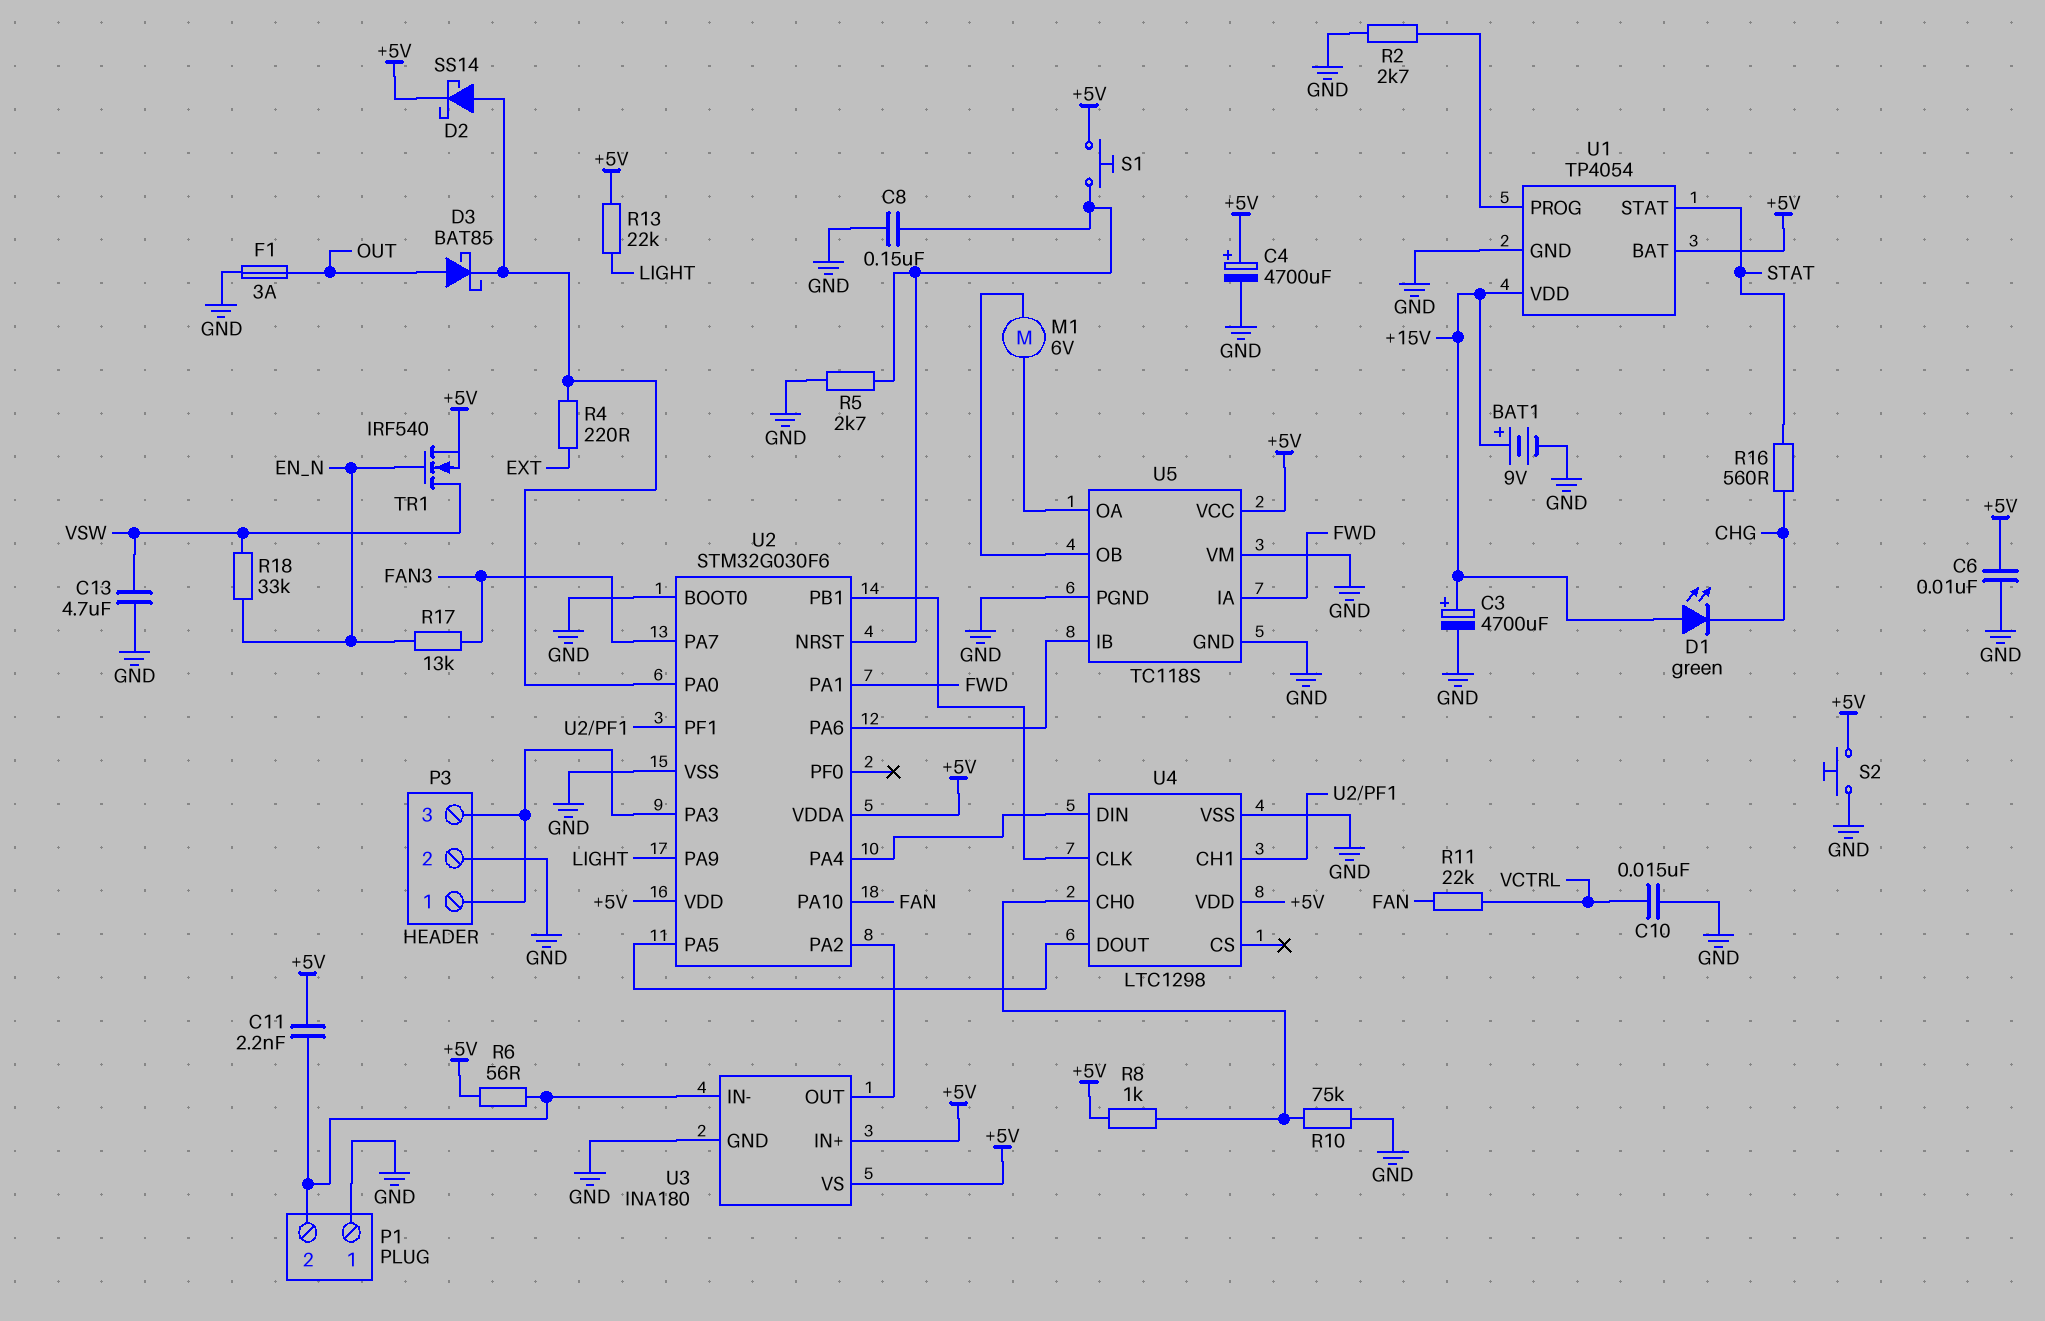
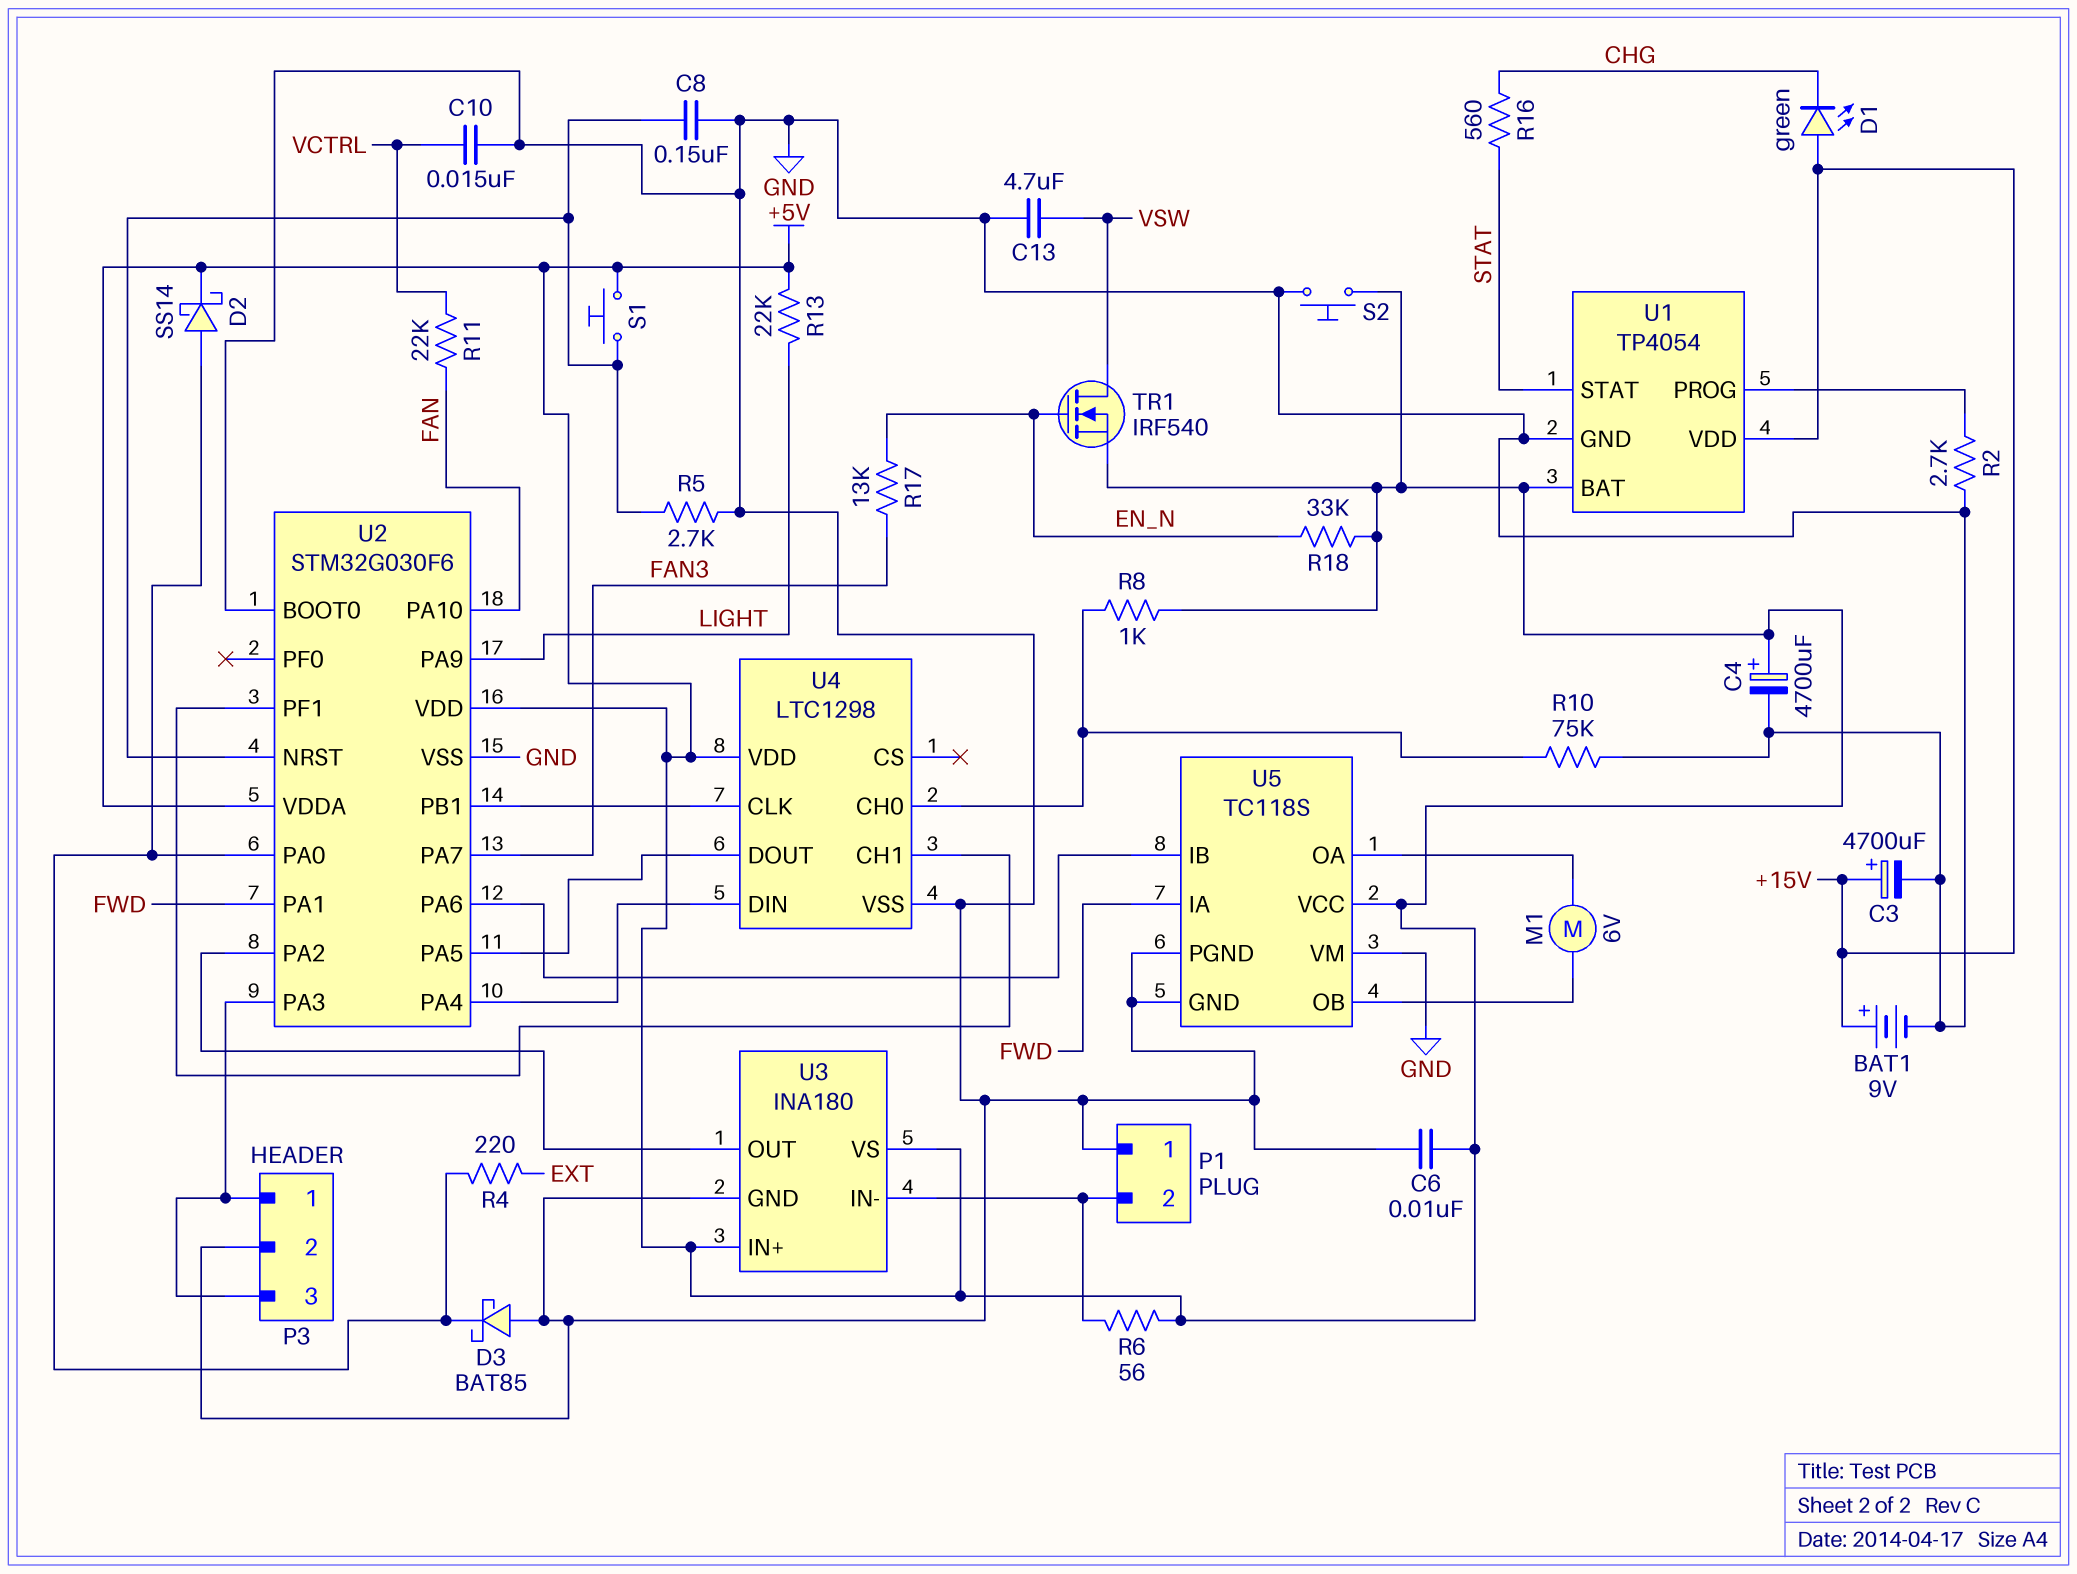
C11: 2.2nF (+5V, P1/2) -> none
D3: schottky BAT85 (A OUT, K U2/PA0) -> schottky BAT85 (A GND, K U2/PA0)
F1: 3A (GND, OUT) -> none
R18: 33k (EN_N, VSW) -> 33k (+5V, EN_N)

